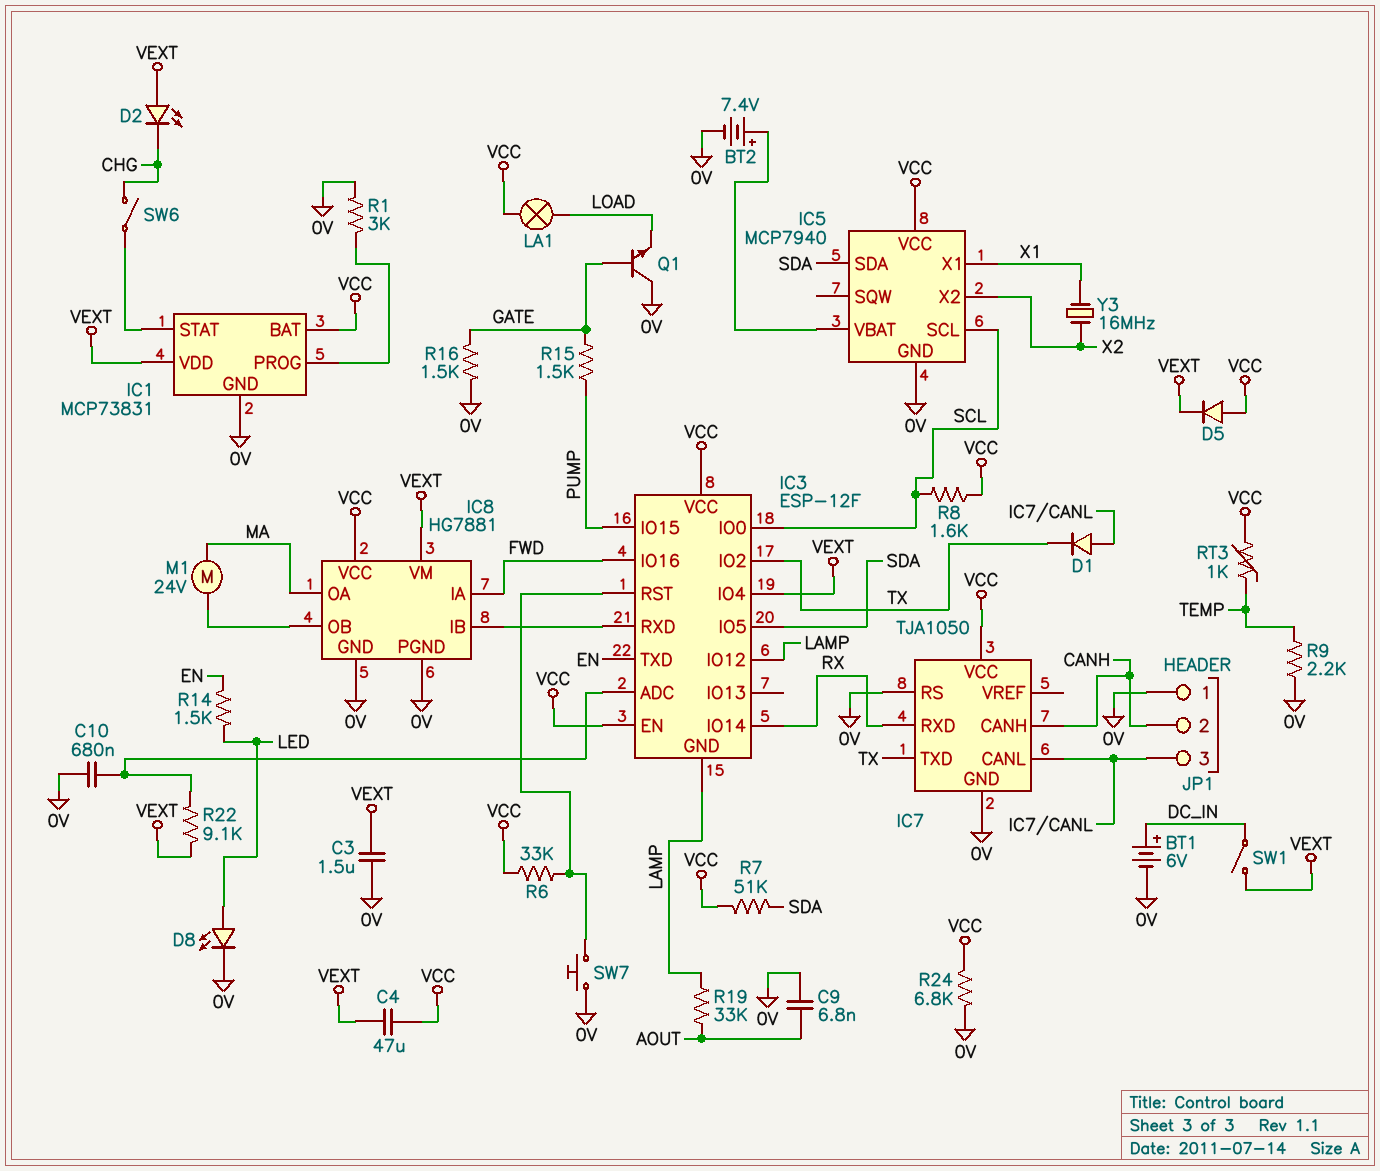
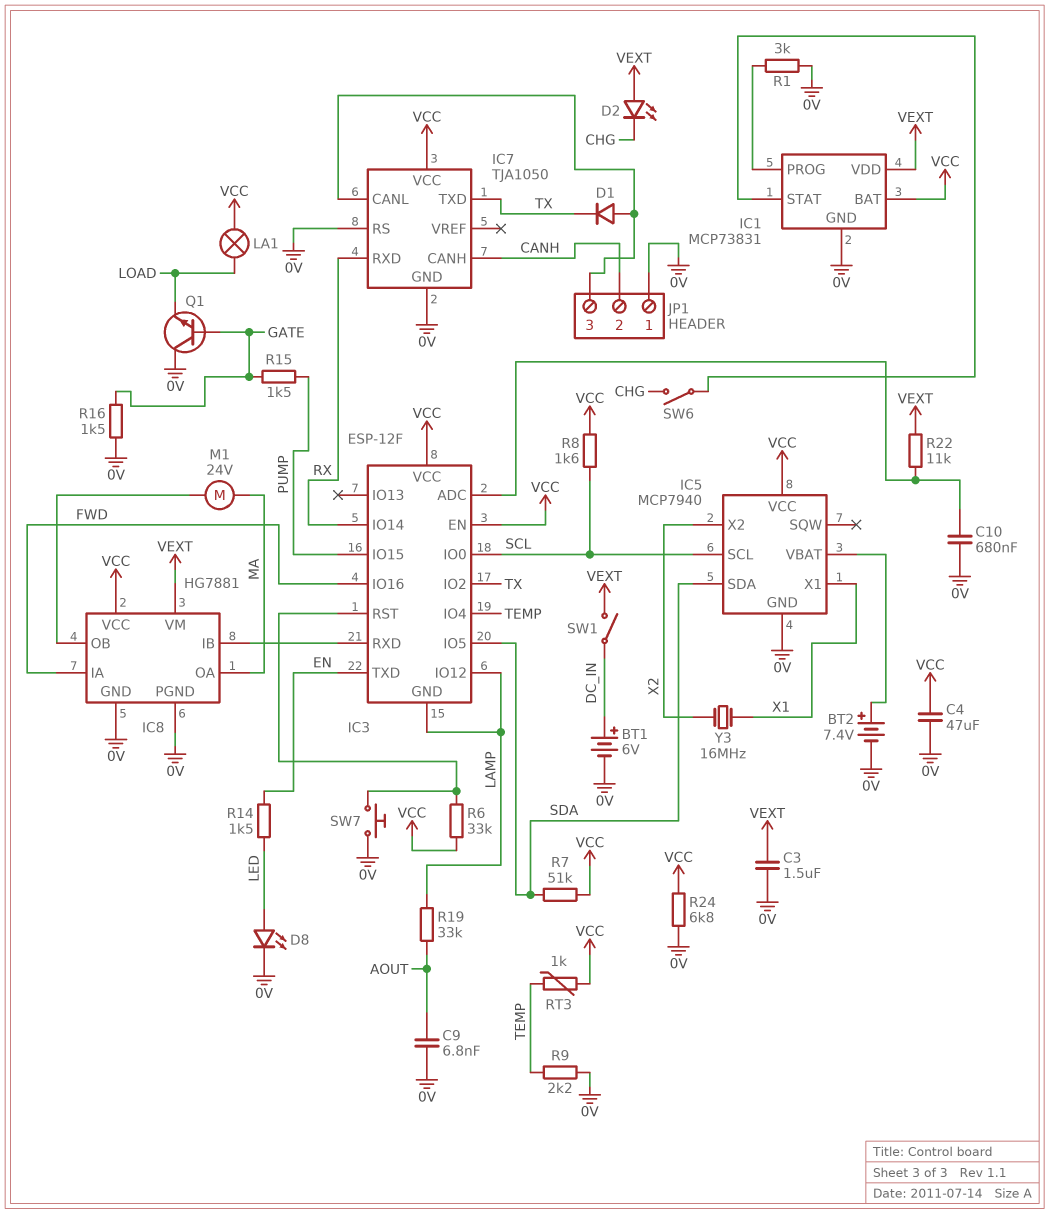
C4: 47uF (VCC, VEXT) -> 47uF (0V, VCC)
D5: diode (A VCC, K VEXT) -> none
IC3 pin IO4: VEXT -> TEMP
R22: 9.1k (IC3/ADC, VEXT) -> 11k (IC3/ADC, VEXT)

